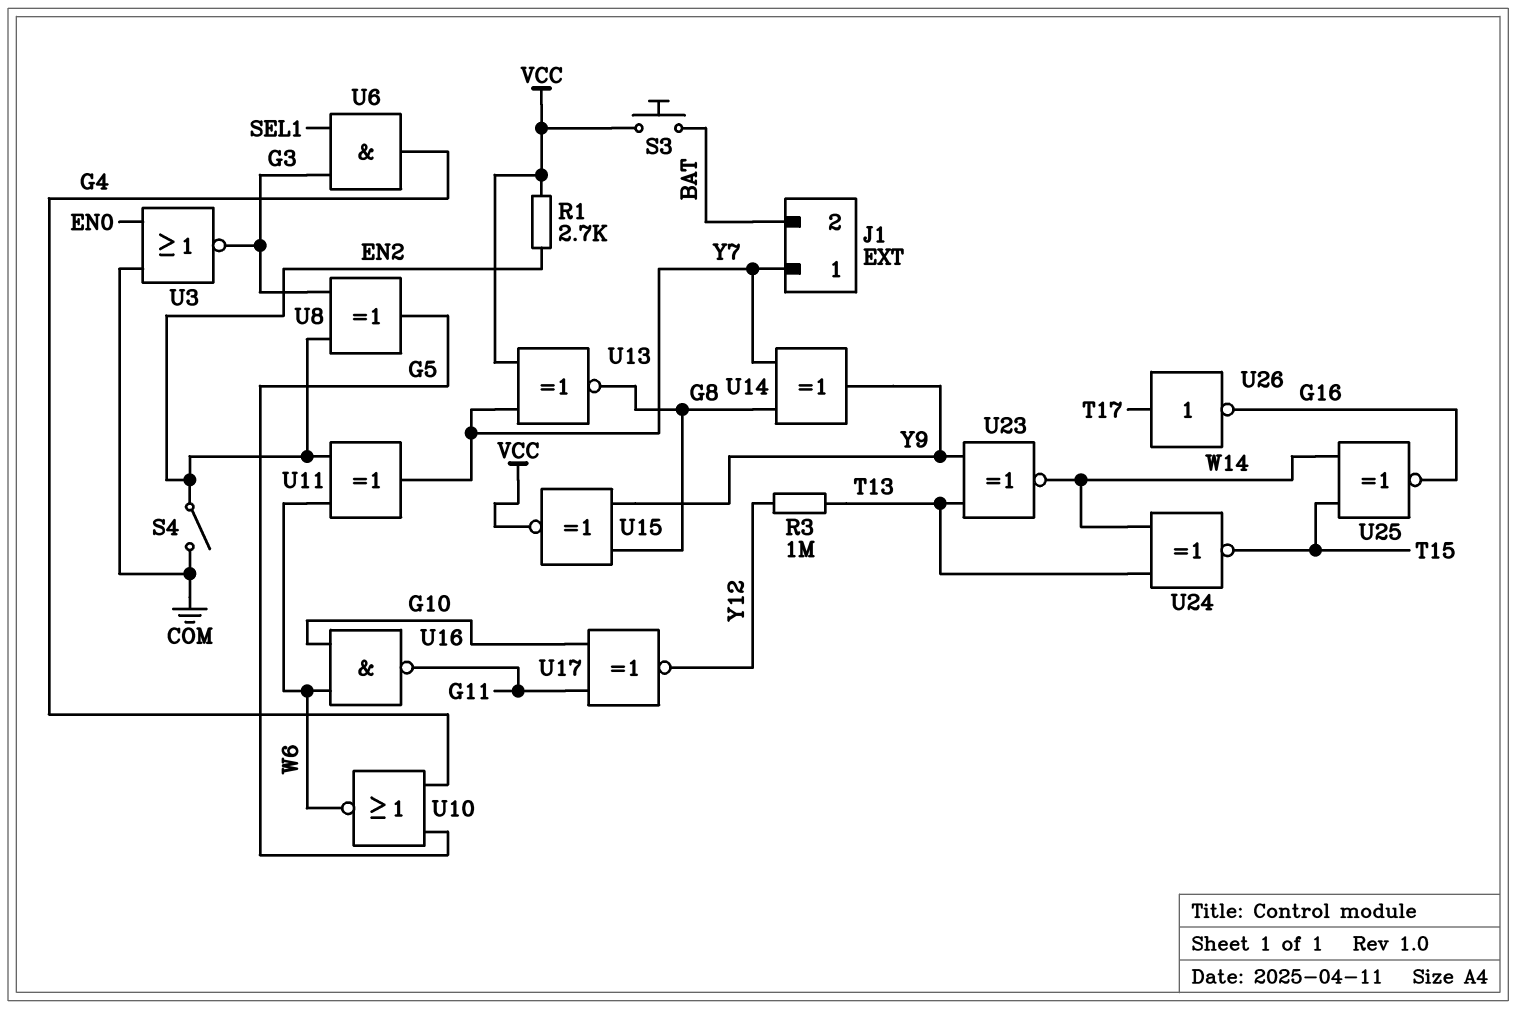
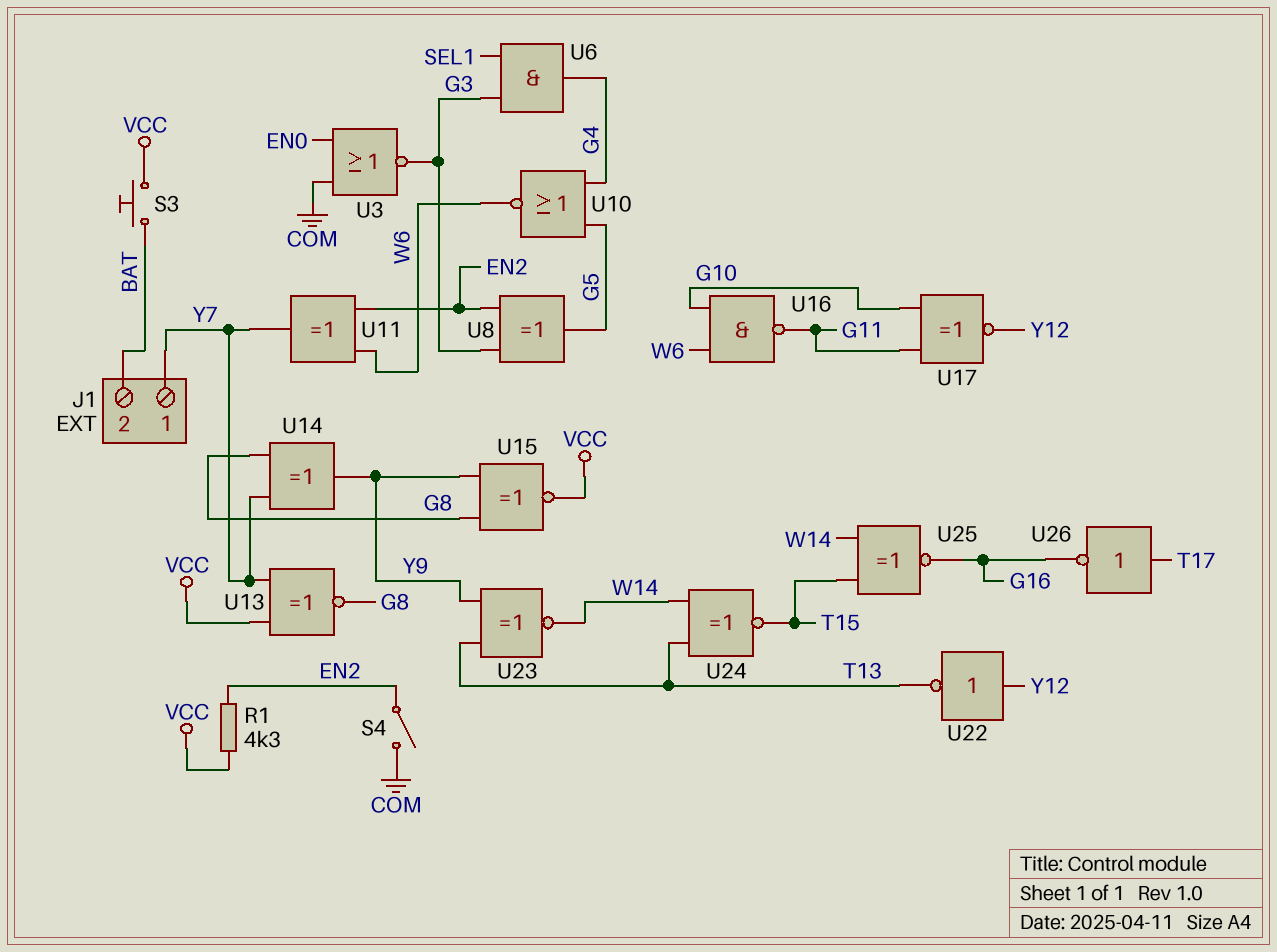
R1: 2.7k (EN2, VCC) -> 4.3k (EN2, VCC)
R3: 1M (T13, Y12) -> none
U22: none -> NOT (in Y12, out T13)

